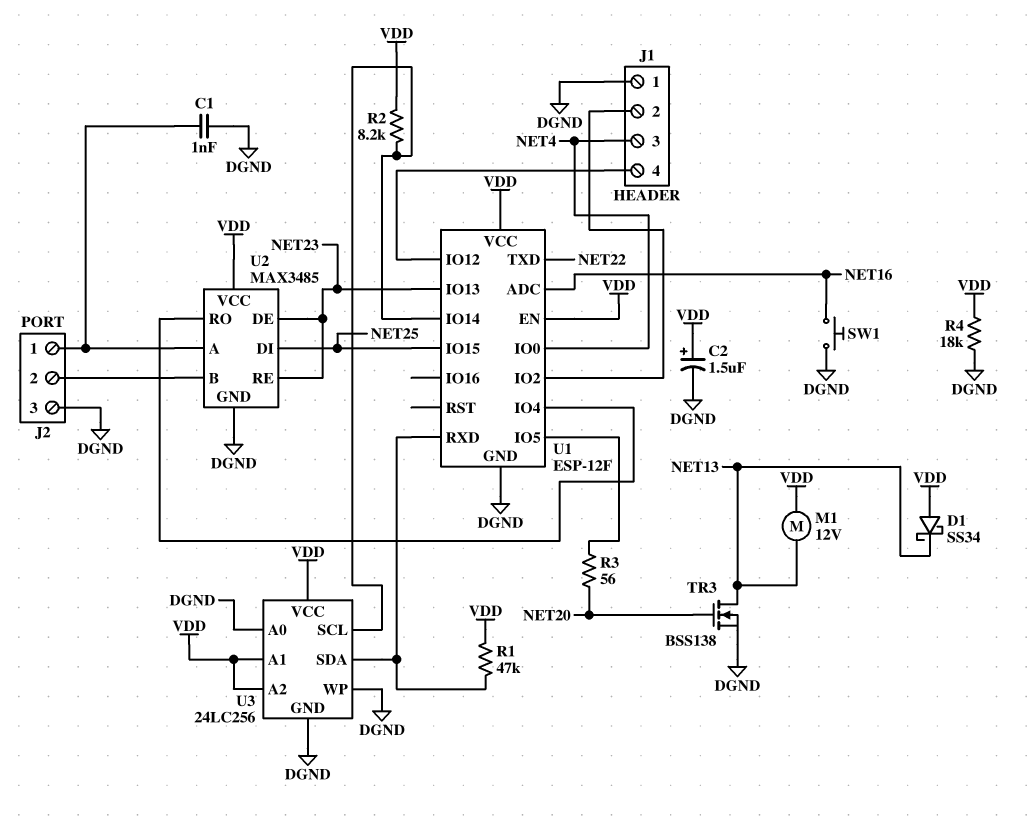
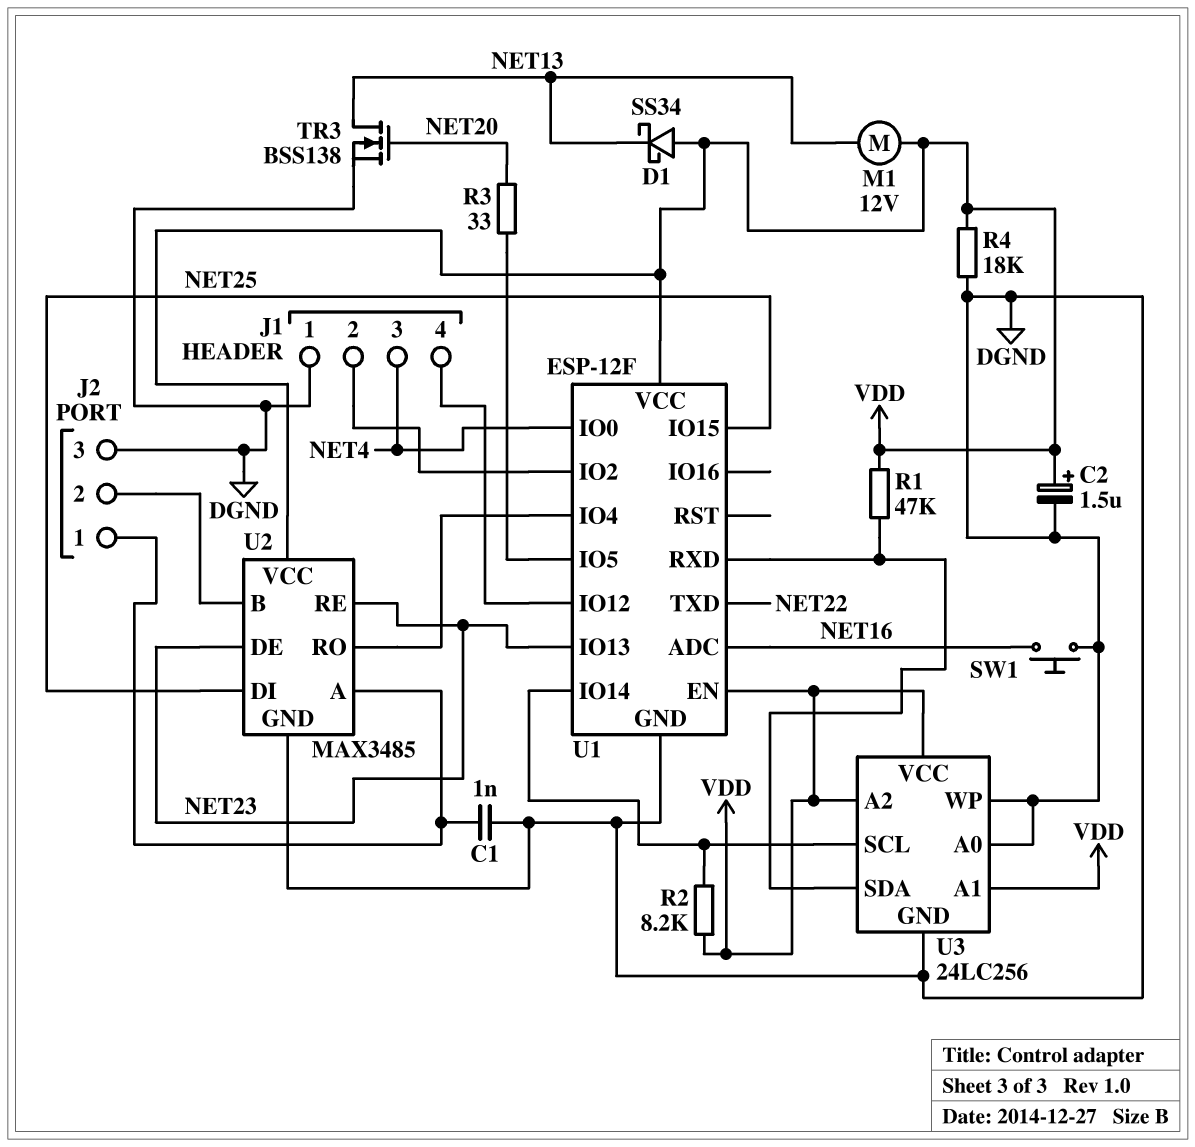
R3: 56 (NET20, U1/IO5) -> 33 (NET20, U1/IO5)

